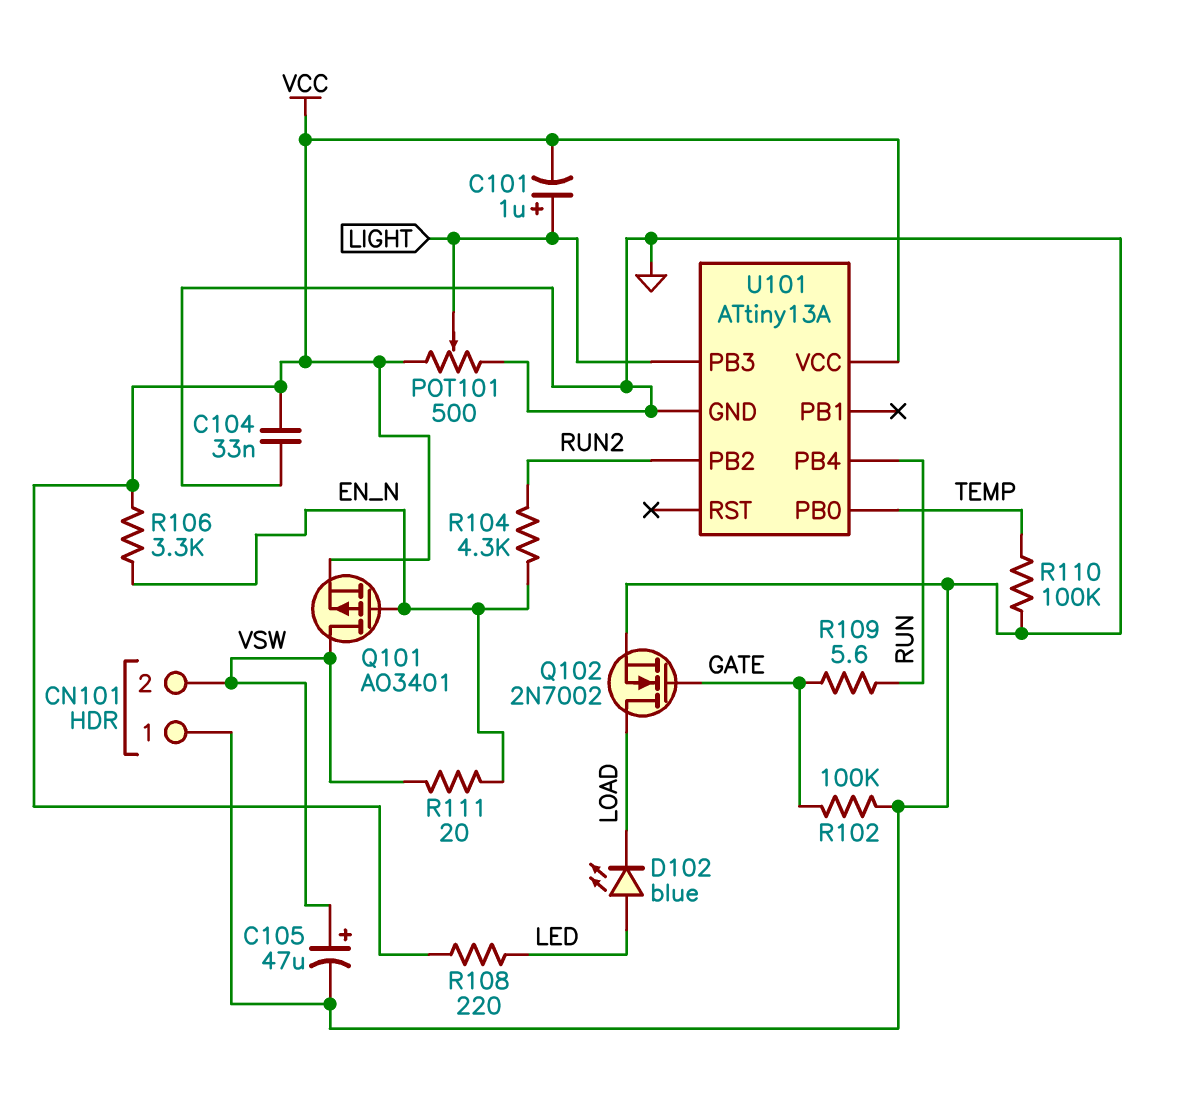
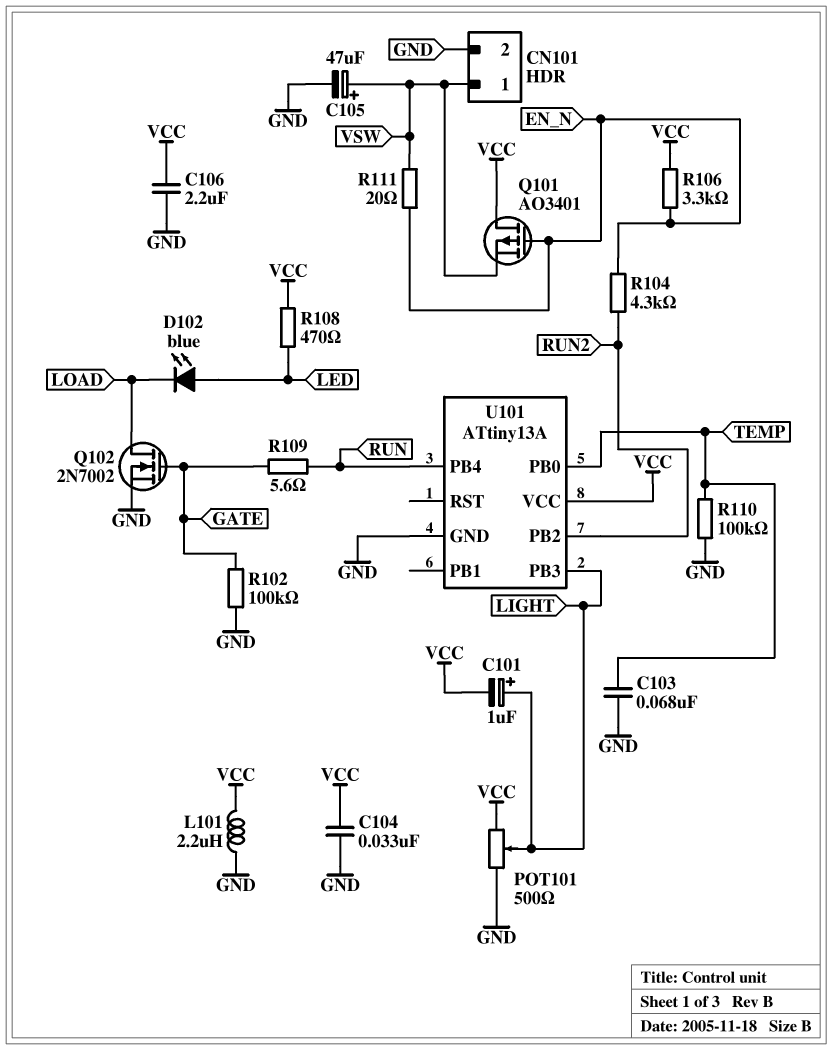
C103: none -> 68nF (GND, TEMP)
C106: none -> 2.2uF (GND, VCC)
CN101 pin 1: GND -> VSW
CN101 pin 2: VSW -> GND
L101: none -> 2.2uH (GND, VCC)
Q101: PMOS AO3401 (G EN_N, D VSW, S VCC) -> PMOS AO3401 (G EN_N, D VCC, S VSW)
R108: 220 (LED, VCC) -> 470 (LED, VCC)

